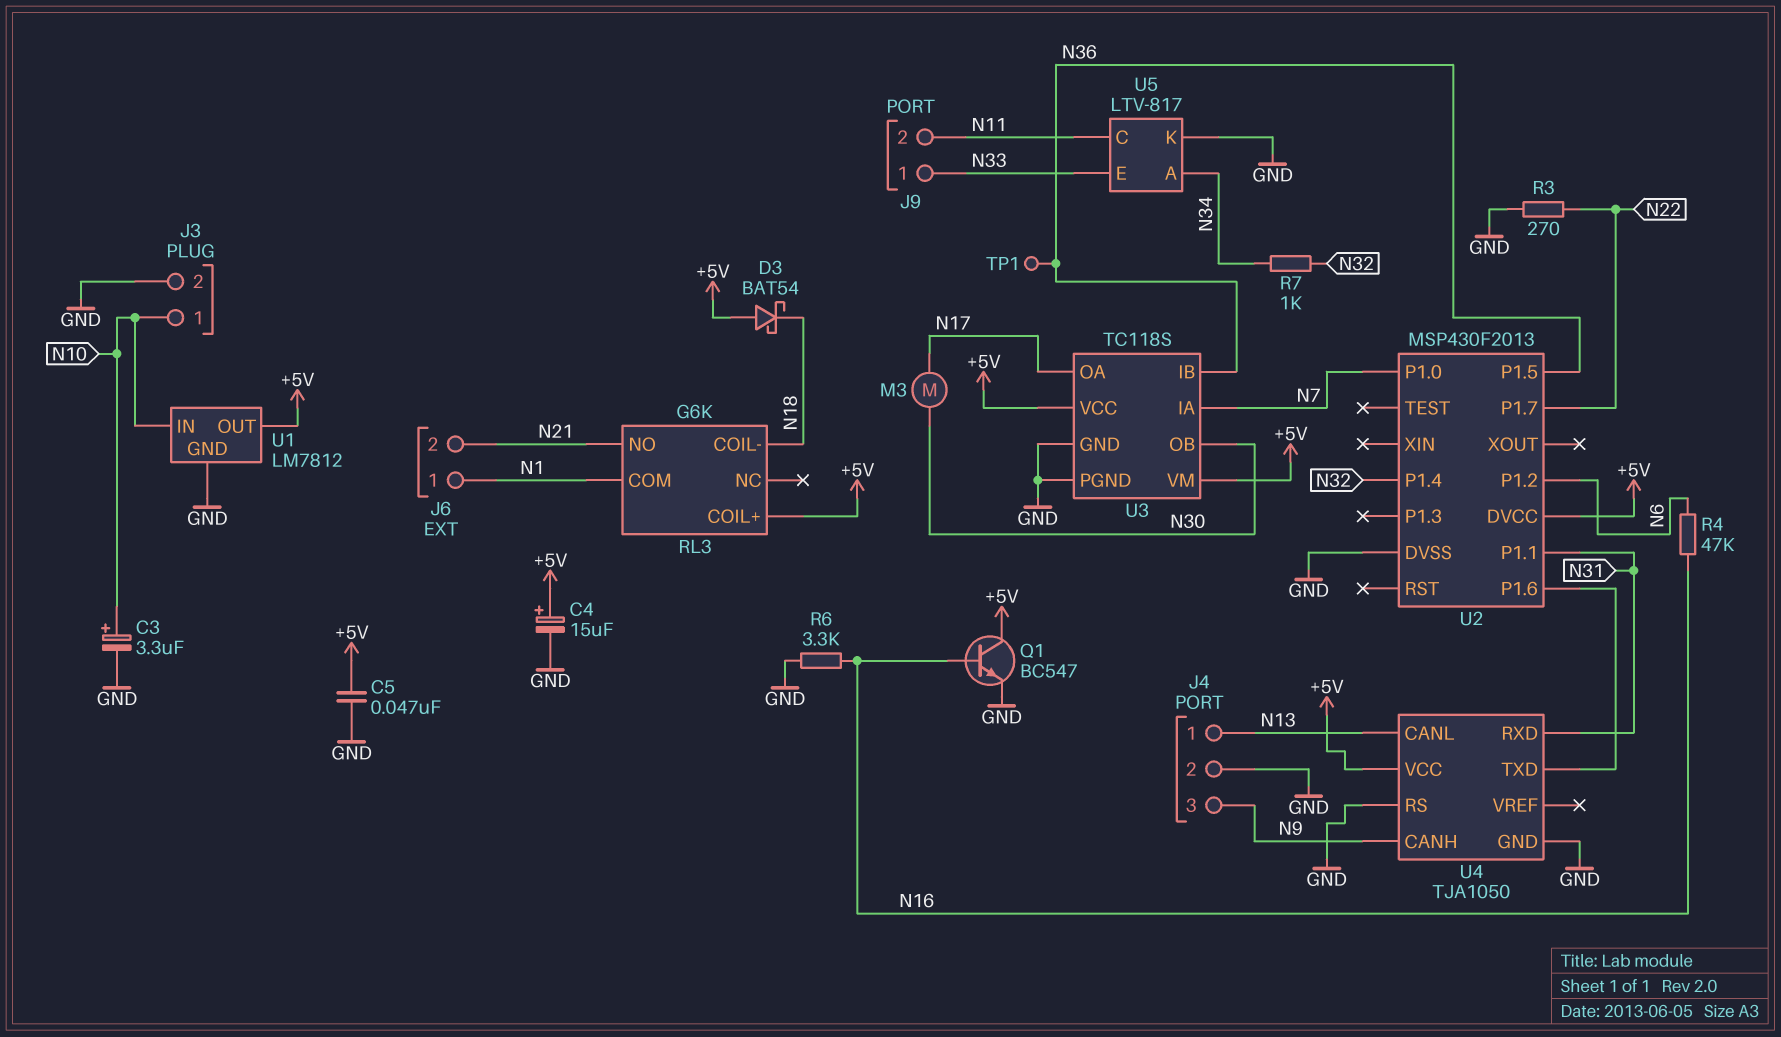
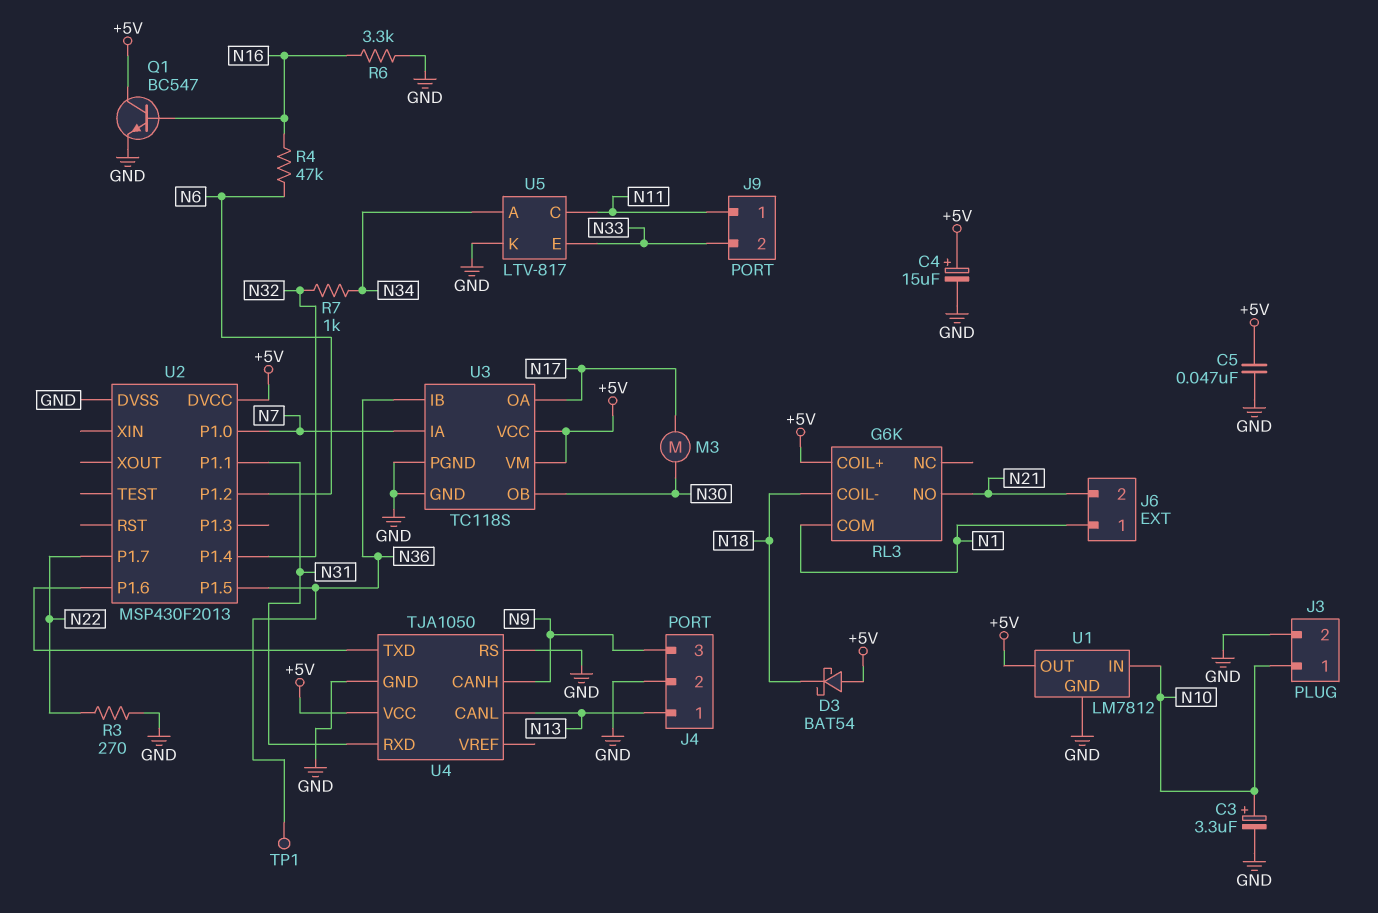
J9 pin 1: N33 -> N11
J9 pin 2: N11 -> N33

